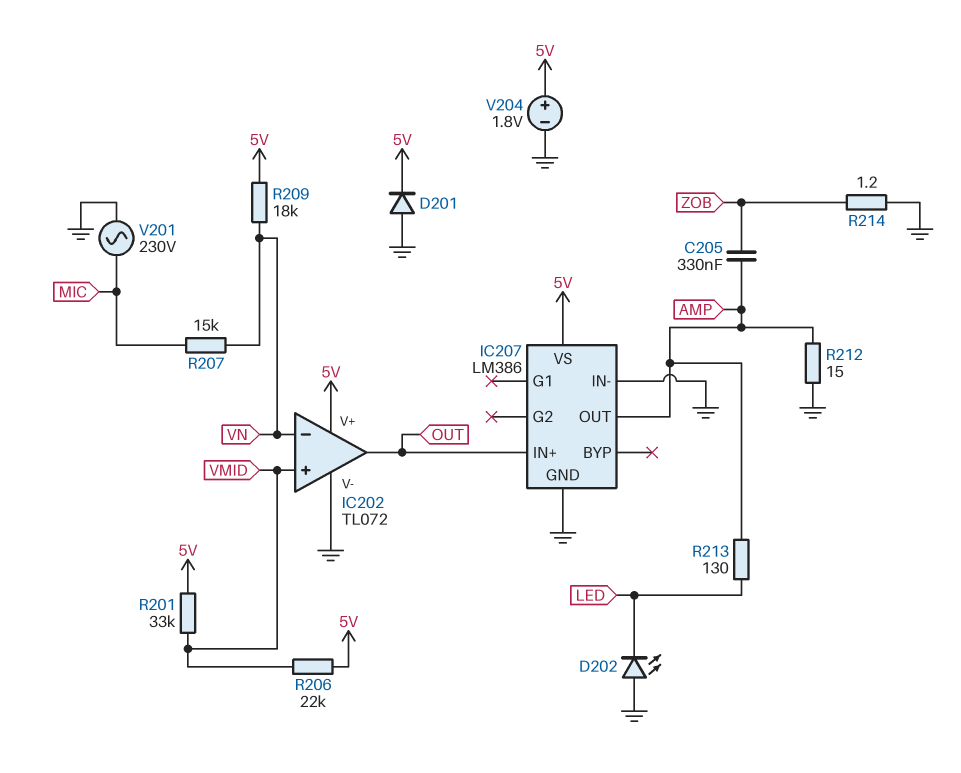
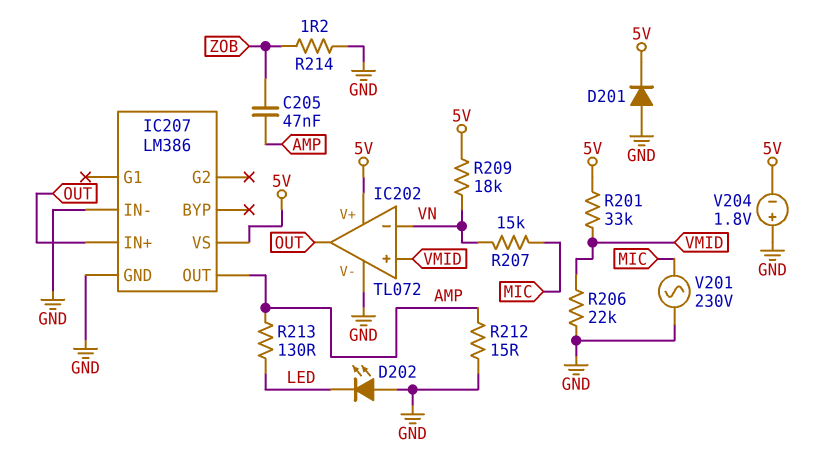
C205: 330nF (AMP, ZOB) -> 47nF (AMP, ZOB)
R206: 22k (5V, VMID) -> 22k (GND, VMID)
V204: 1.8V (plus 5V, minus GND) -> 1.8V (plus GND, minus 5V)

